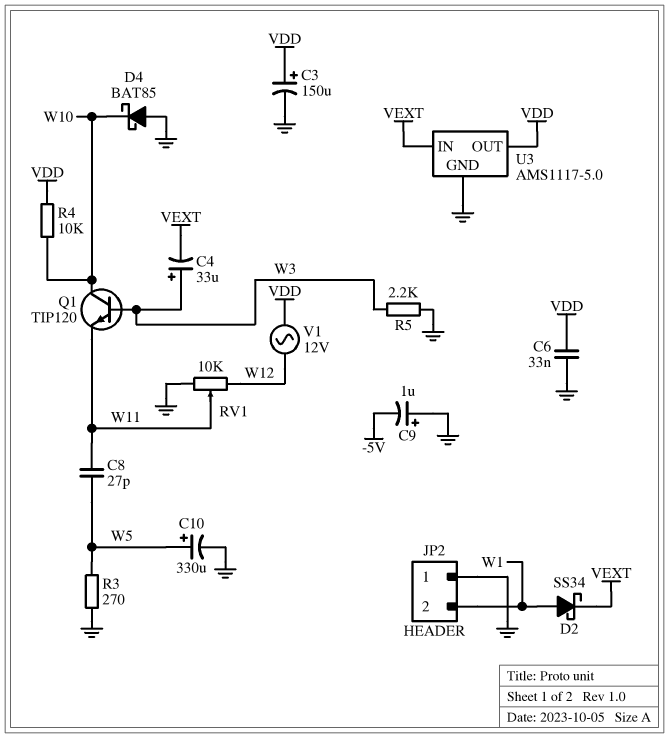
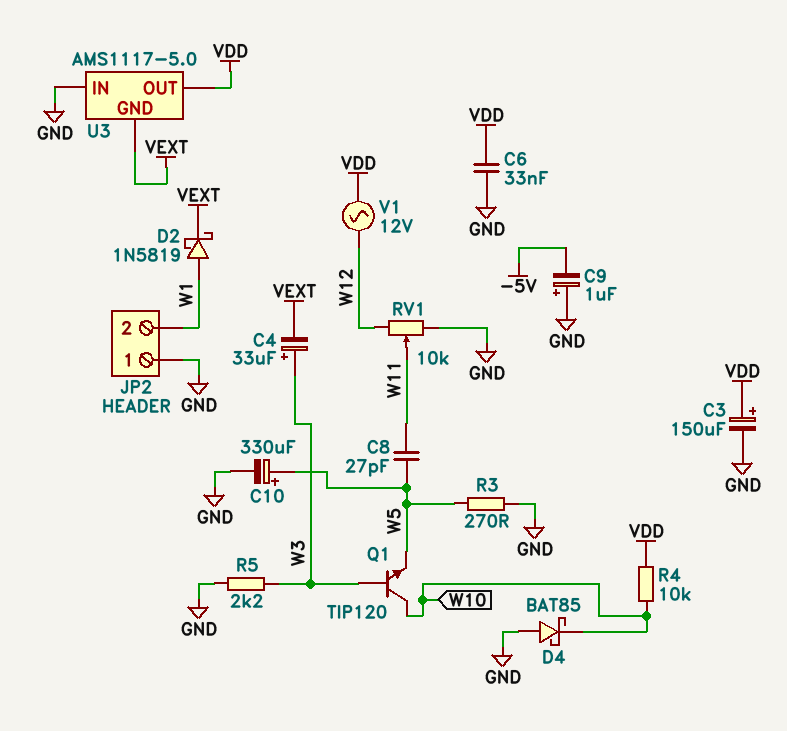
D2: schottky SS34 (A W1, K VEXT) -> schottky 1N5819 (A W1, K VEXT)
Q1: NPN TIP120 (B W3, C W10, E W11) -> NPN TIP120 (B W3, C W10, E W5)
U3 pin GND: GND -> VEXT
U3 pin IN: VEXT -> GND

